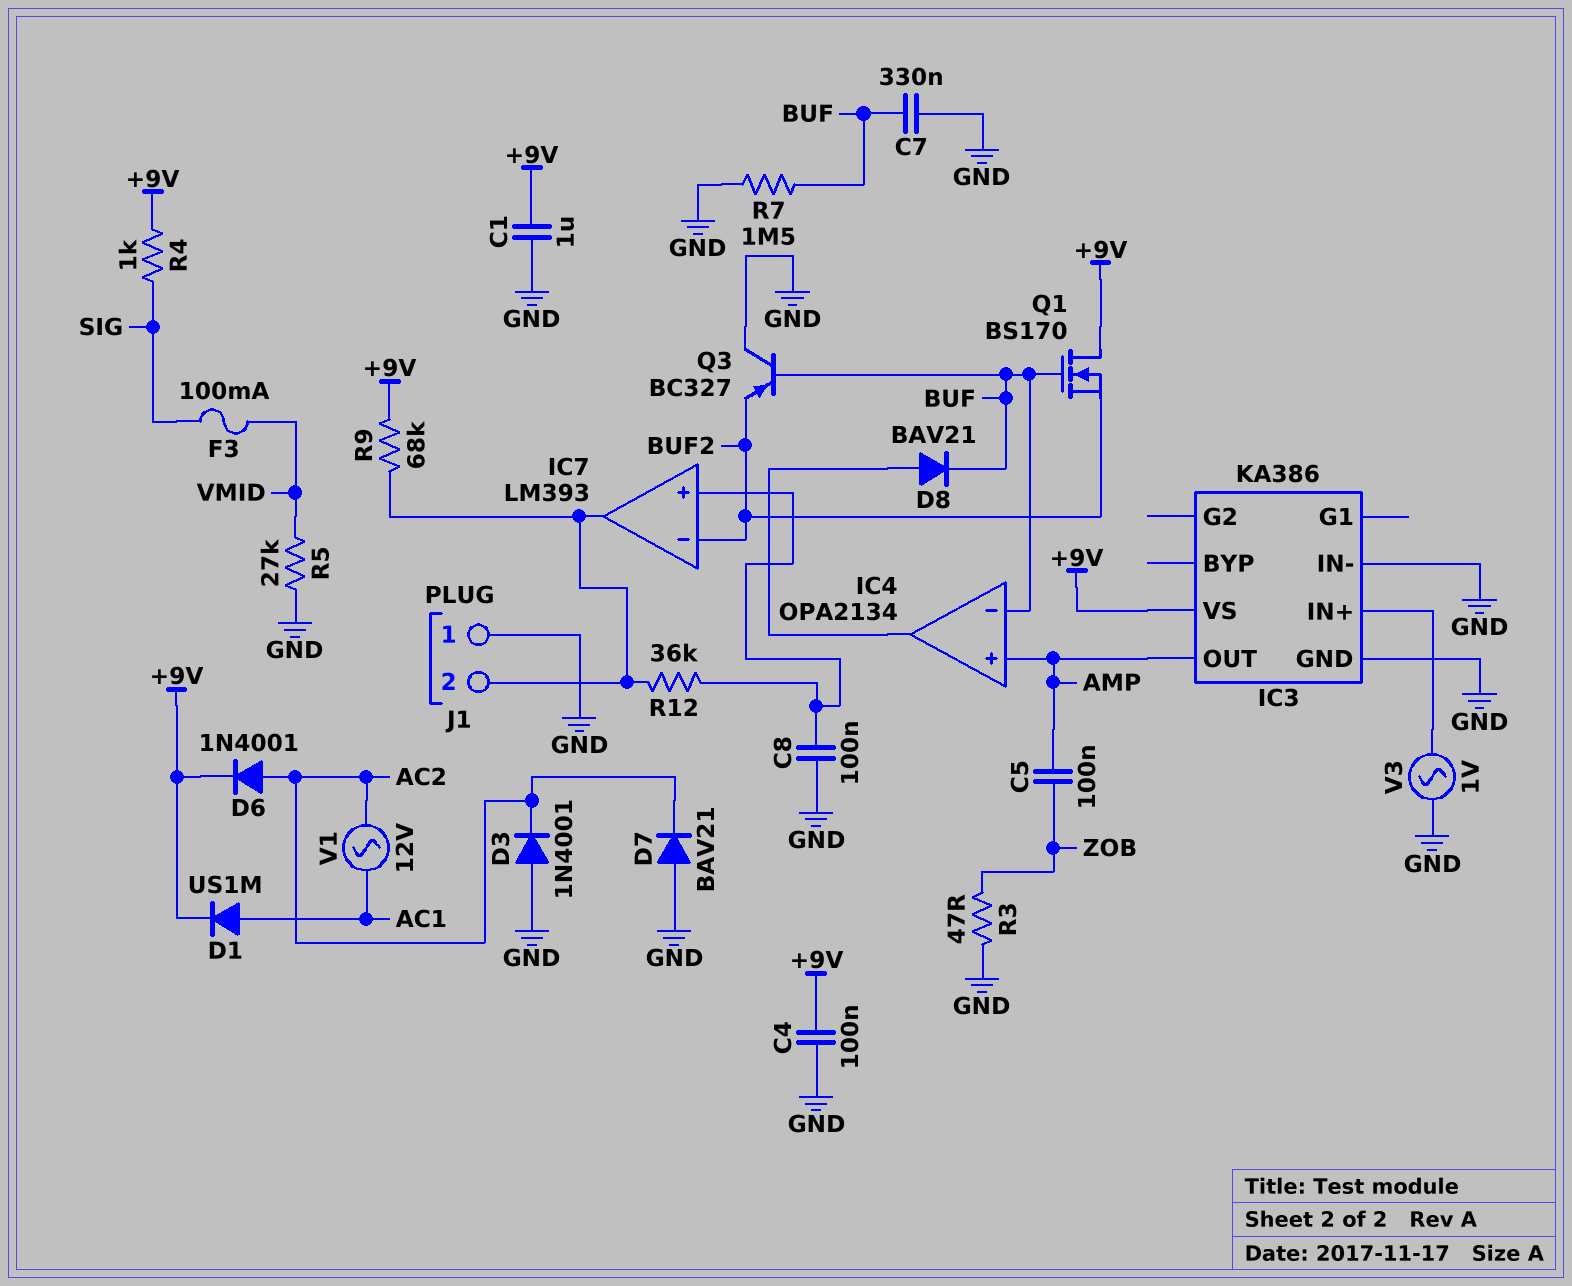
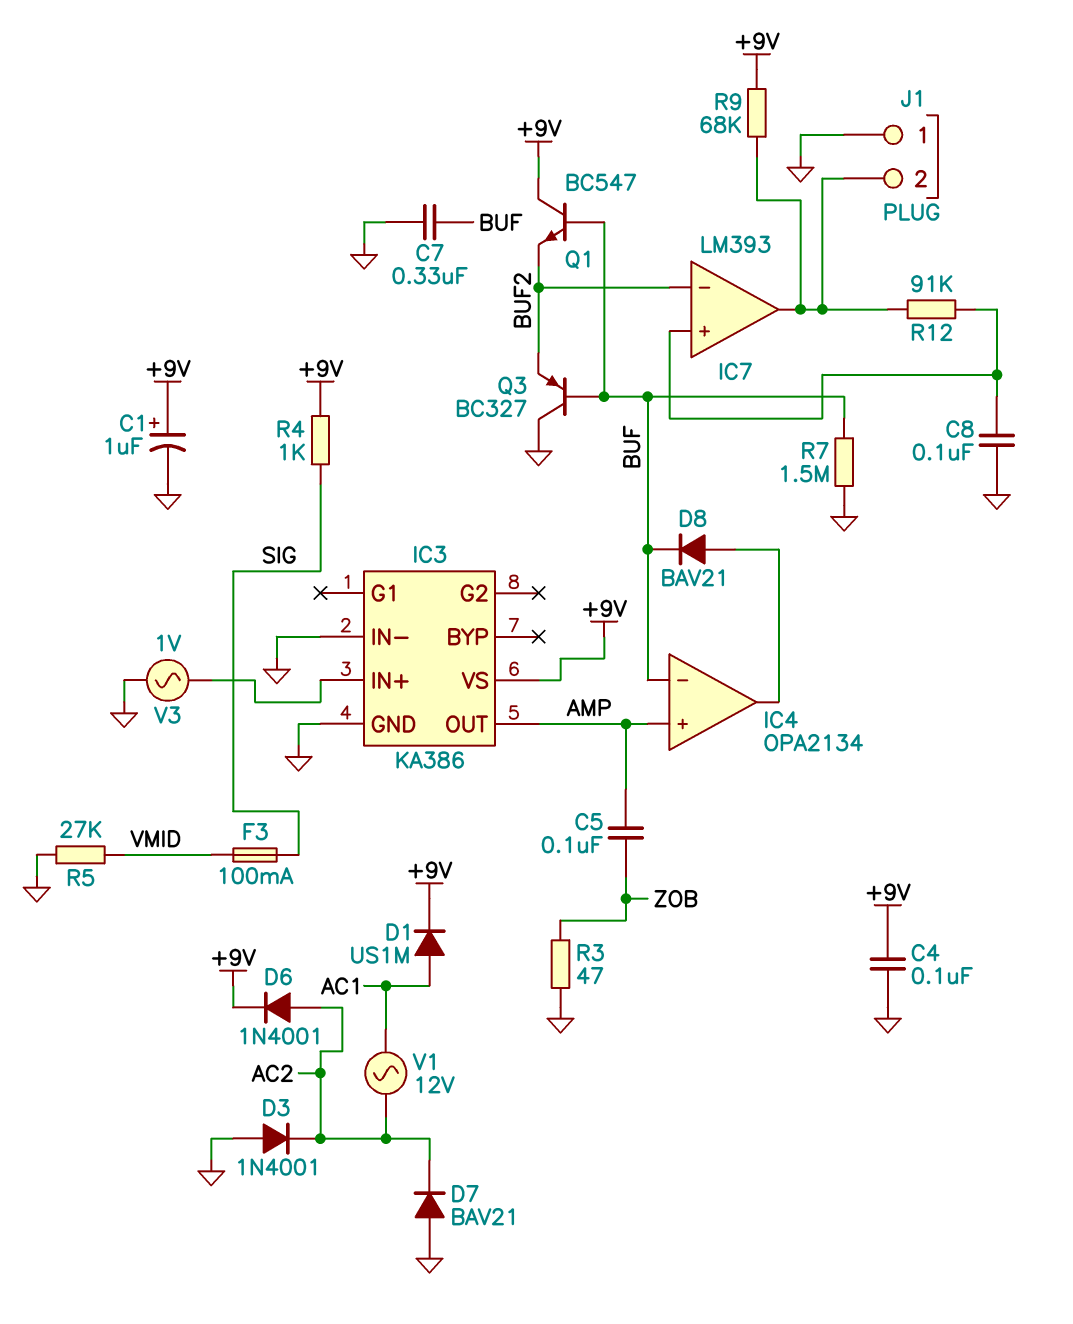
C1: 1uF (+9V, GND) -> 1uF (plus +9V, minus GND)
Q1: NMOS BS170 (G BUF, D +9V, S BUF2) -> NPN BC547 (B BUF, C +9V, E BUF2)
R12: 36k (IC7/in+, IC7/out) -> 91k (IC7/in+, IC7/out)

